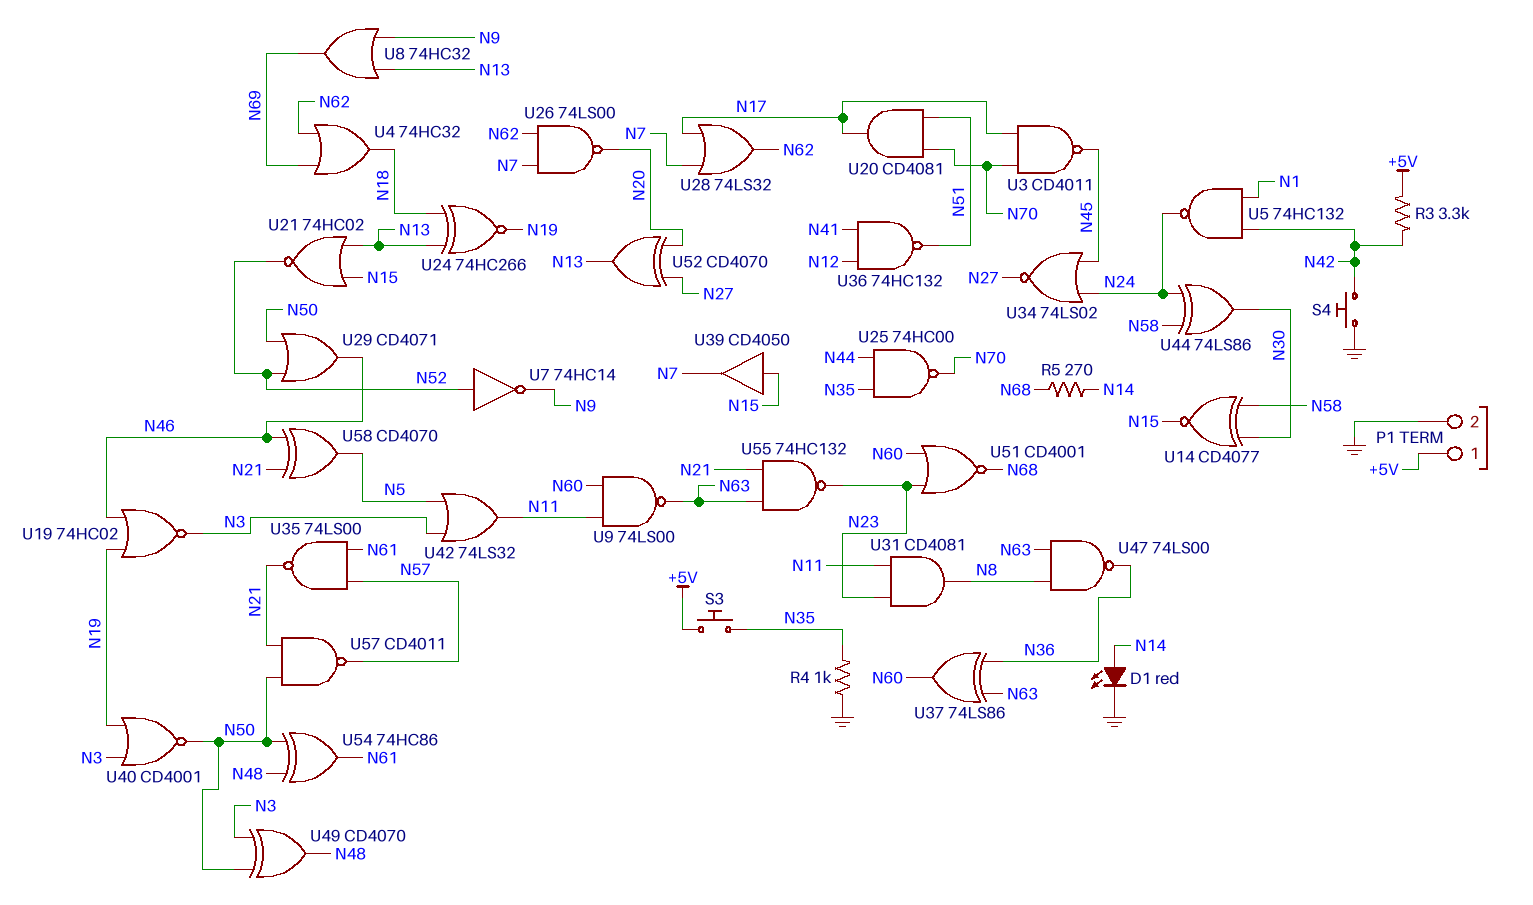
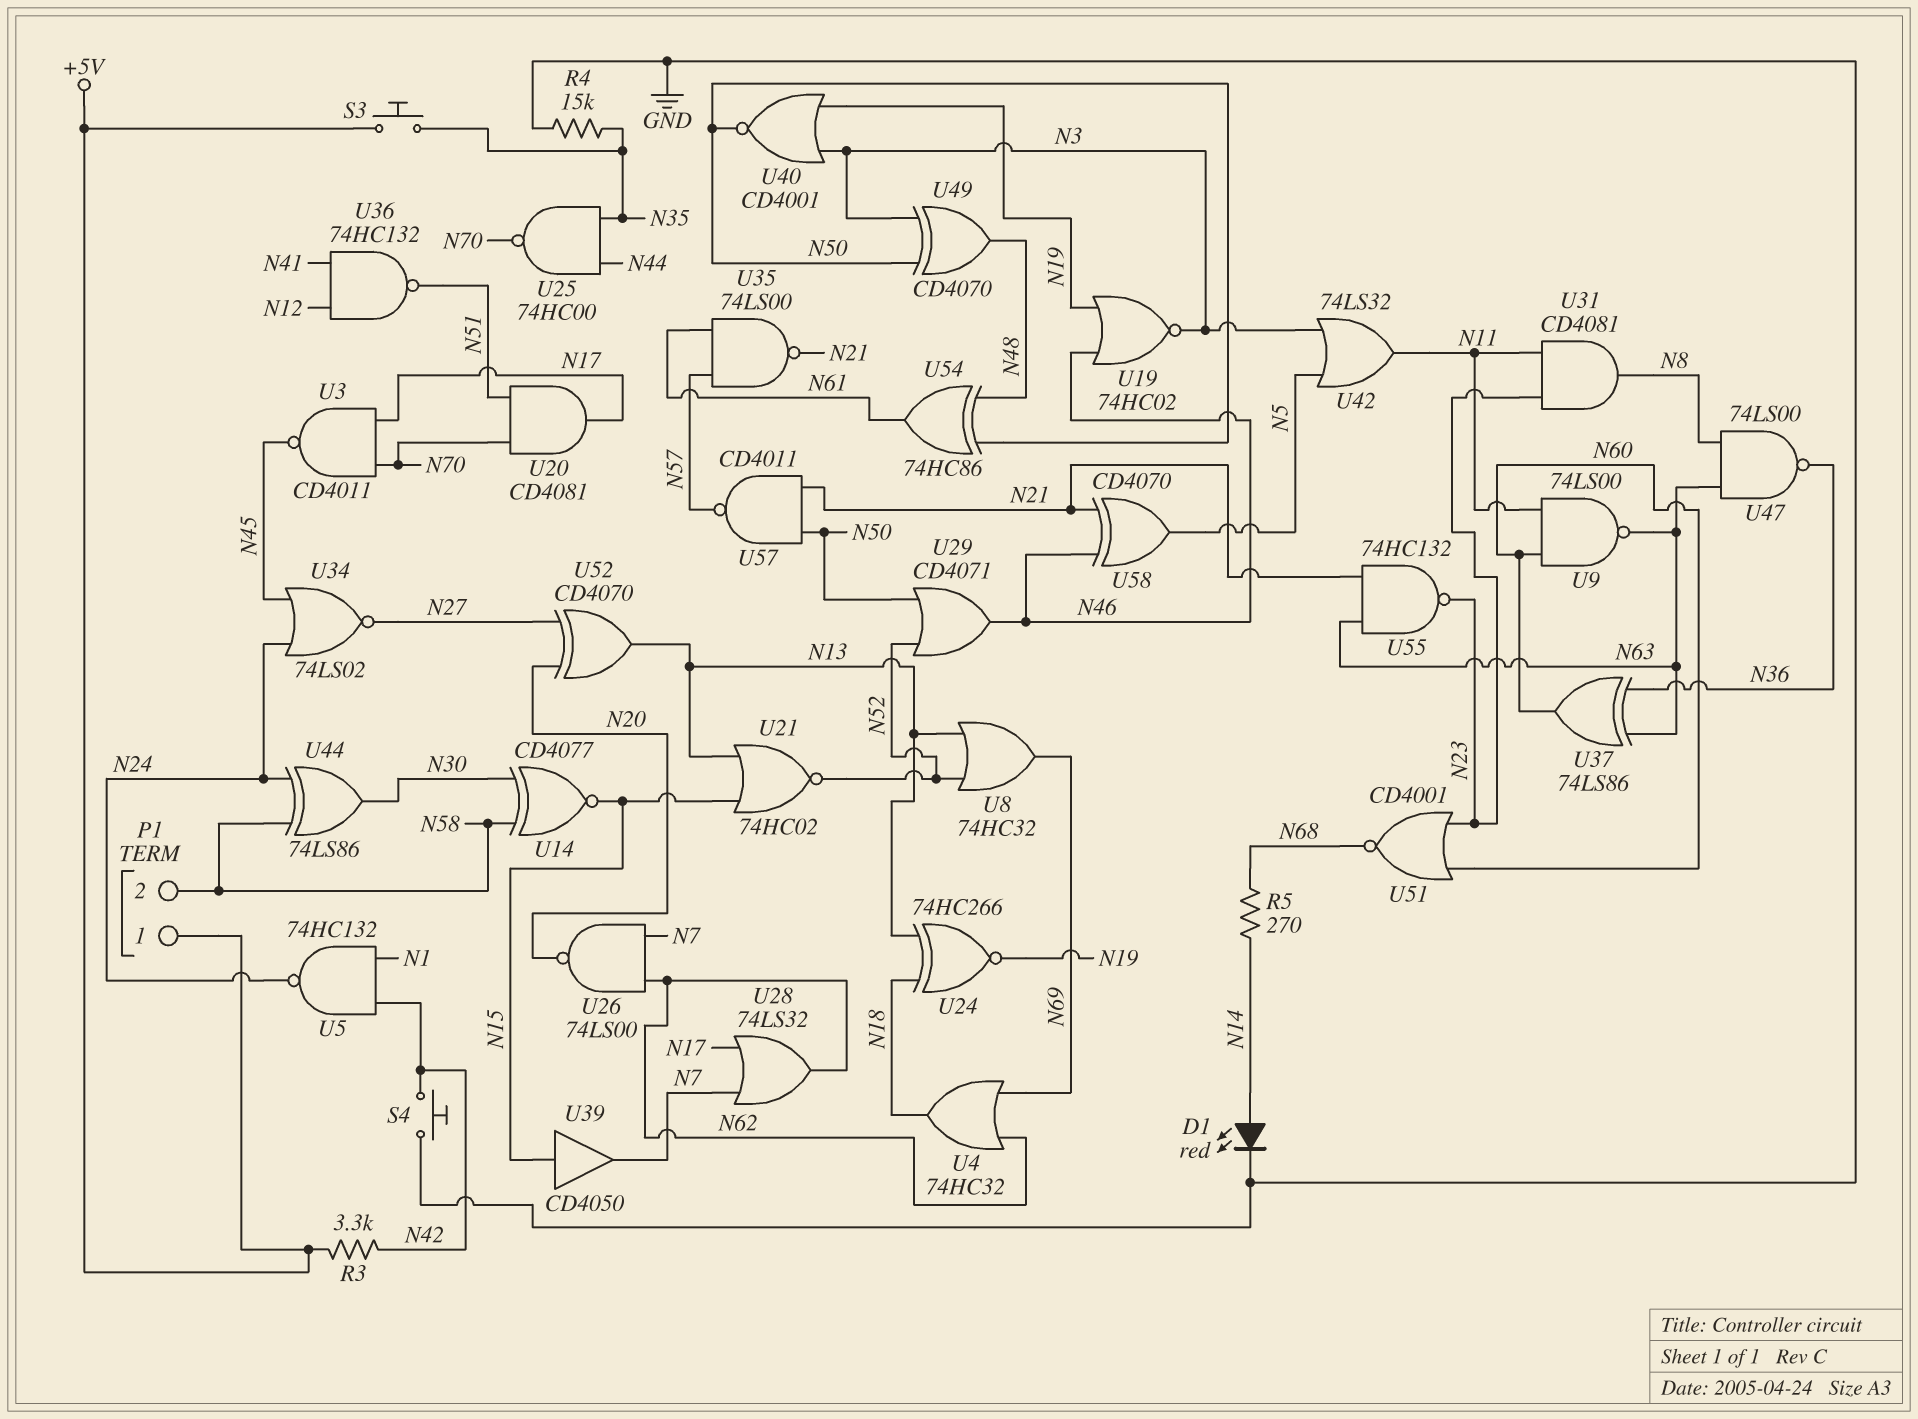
P1 pin 2: GND -> N58
R4: 1k (GND, N35) -> 15k (GND, N35)
U7: NOT 74HC14 (in N52, out N9) -> none
U8: OR 74HC32 (in N9, in N13, out N69) -> OR 74HC32 (in N13, in N52, out N69)

